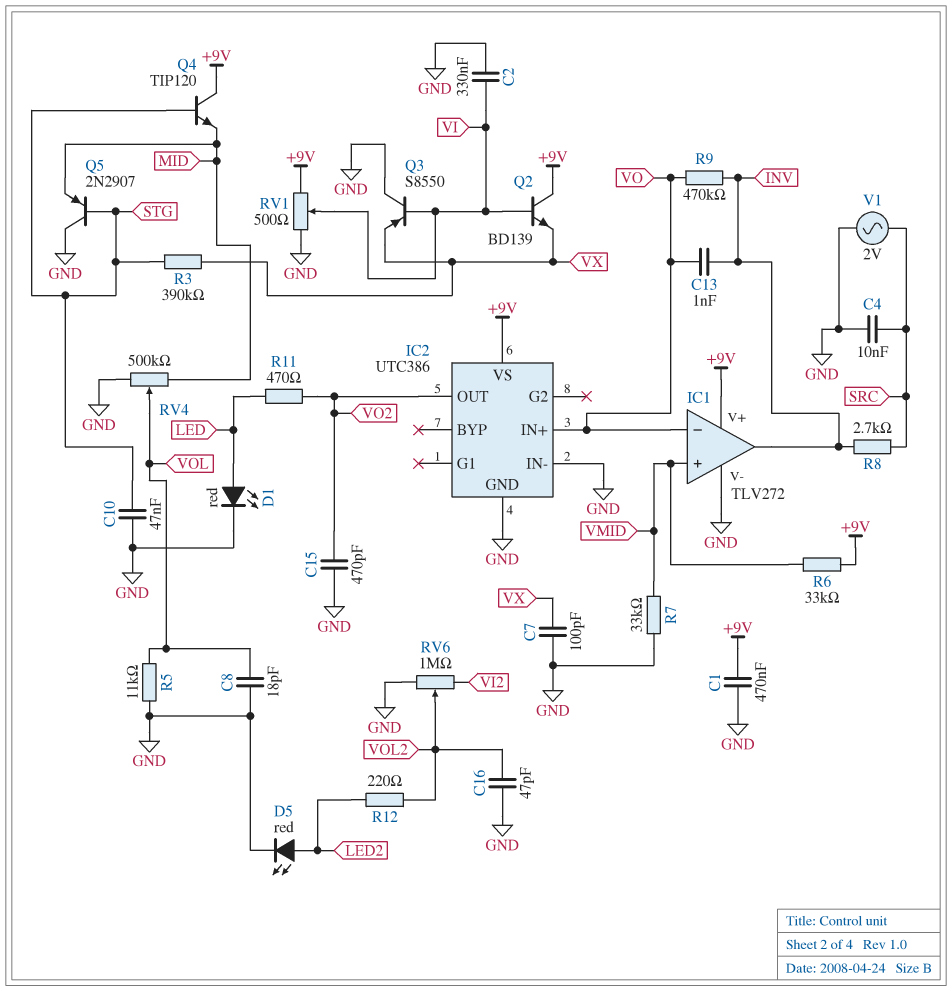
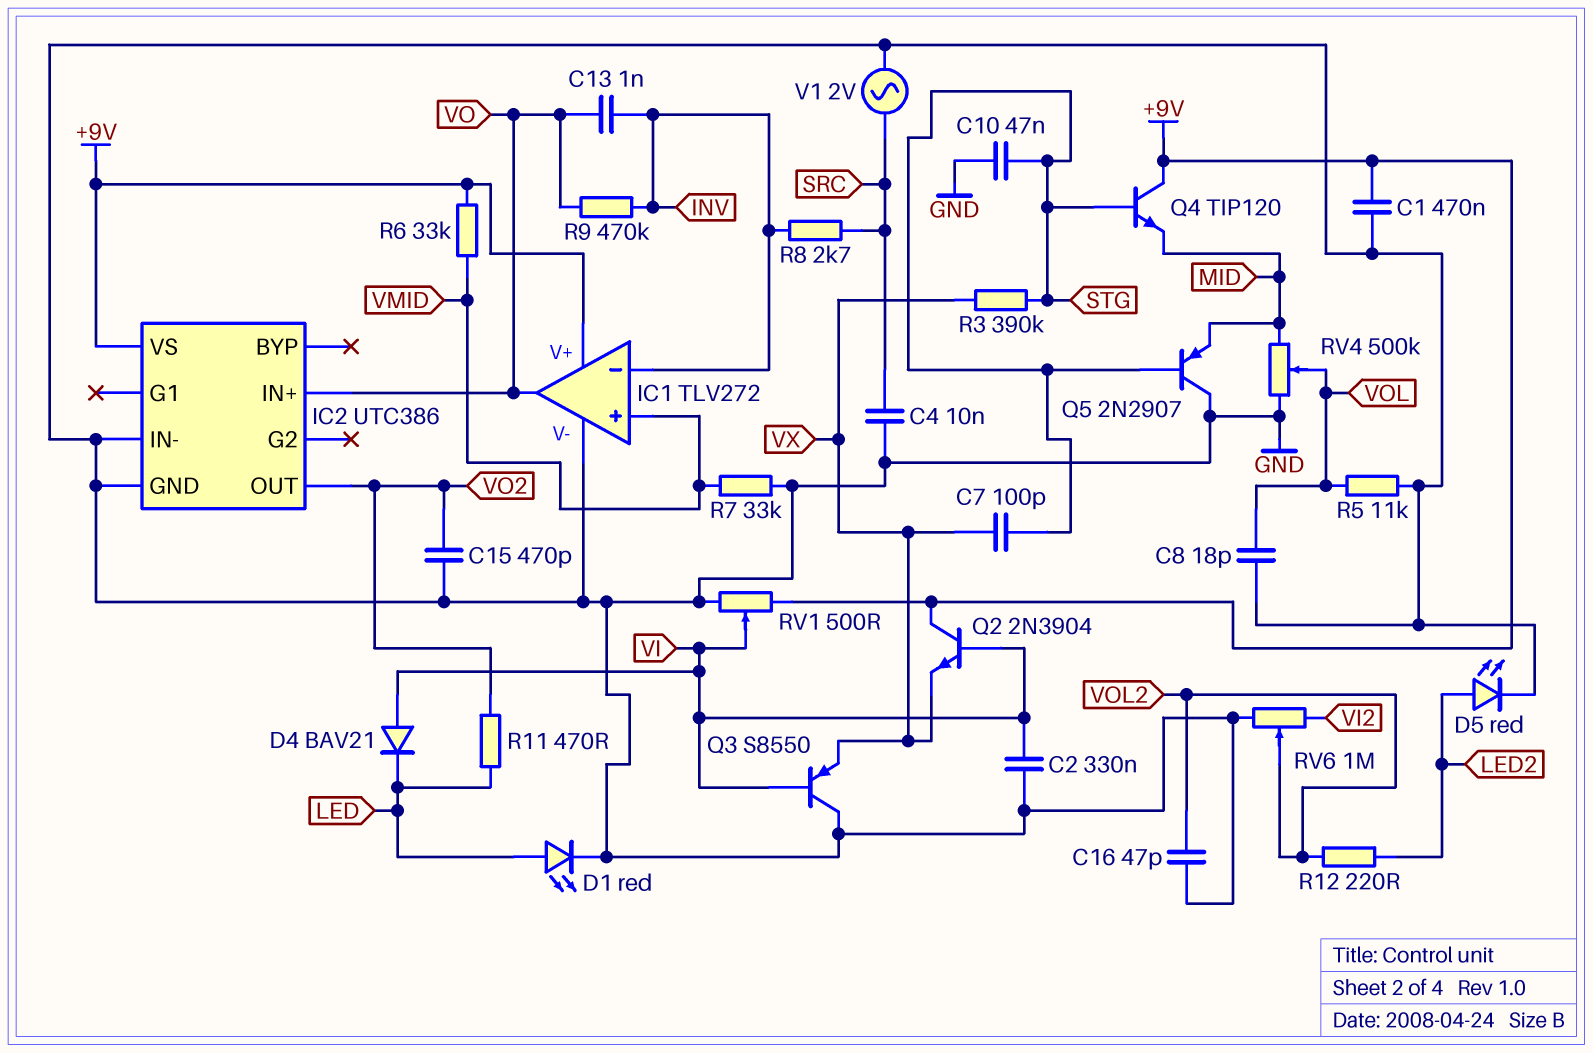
C7: 100pF (GND, VX) -> 100pF (STG, VX)
D4: none -> diode BAV21 (A VI, K LED)
IC1 pin in-: VO -> INV
IC1 pin out: INV -> VO
Q2: NPN BD139 (B VI, C +9V, E VX) -> NPN 2N3904 (B VI, C +9V, E VX)

